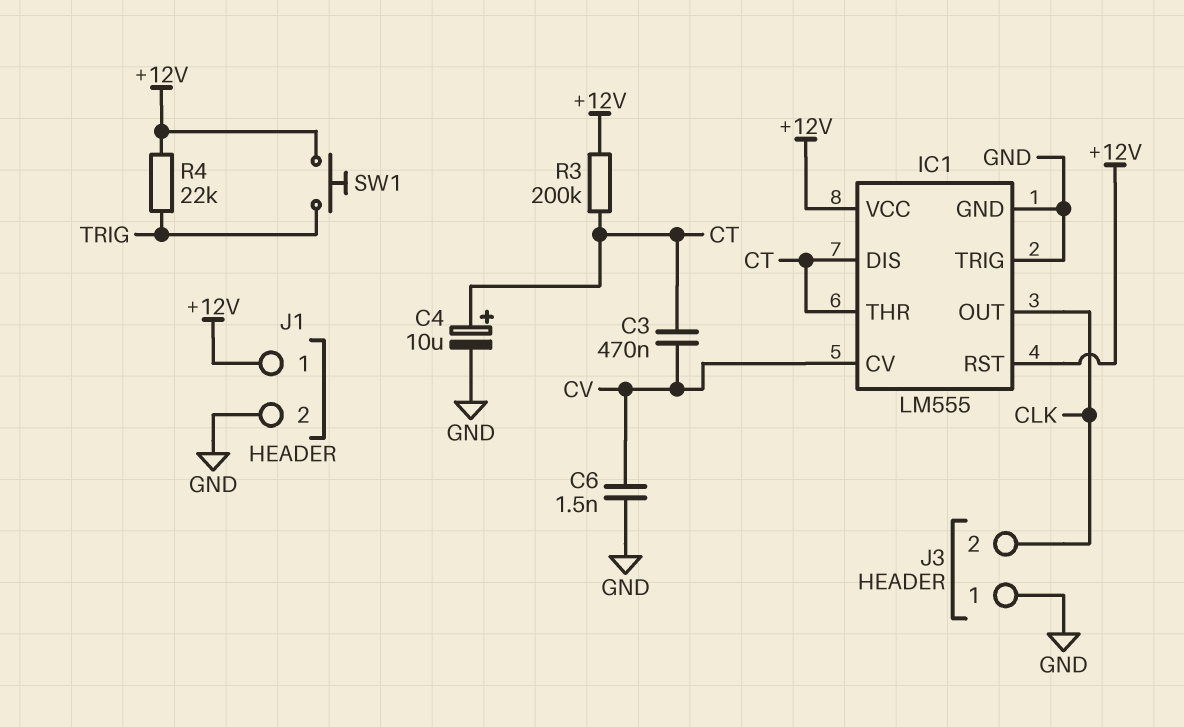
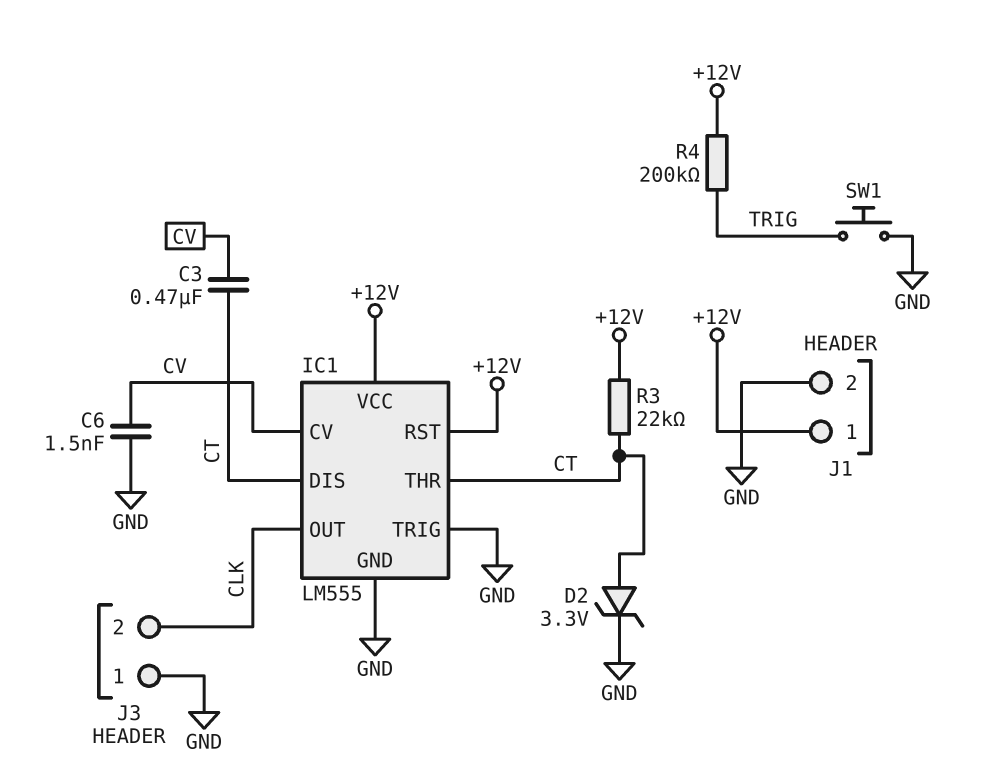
C4: 10uF (plus CT, minus GND) -> none
D2: none -> zener 3.3V (A CT, K GND)
R3: 200k (+12V, CT) -> 22k (+12V, CT)
R4: 22k (+12V, TRIG) -> 200k (+12V, TRIG)
SW1: button (+12V, TRIG) -> button (GND, TRIG)

